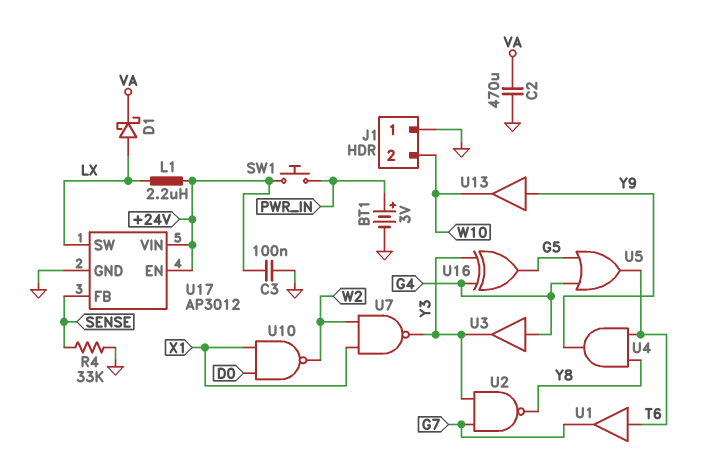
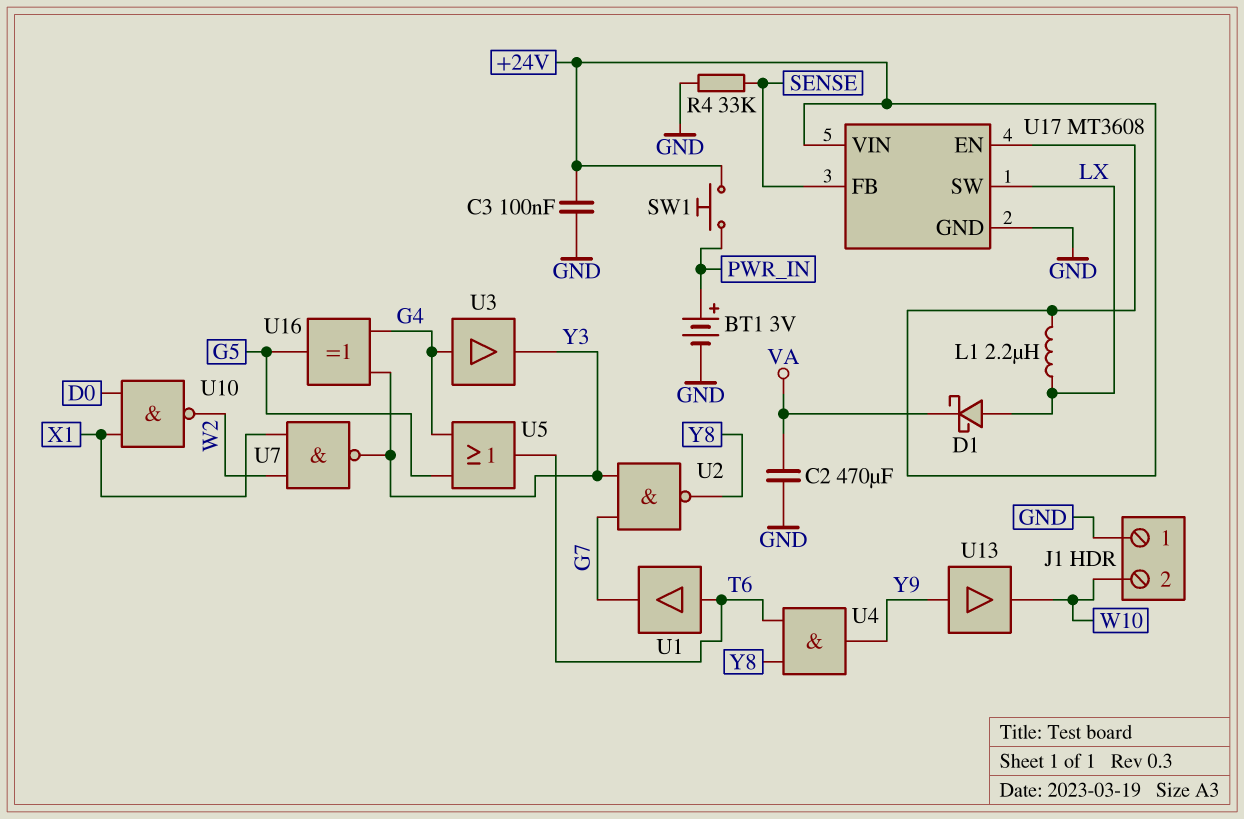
U17: AP3012 -> MT3608

